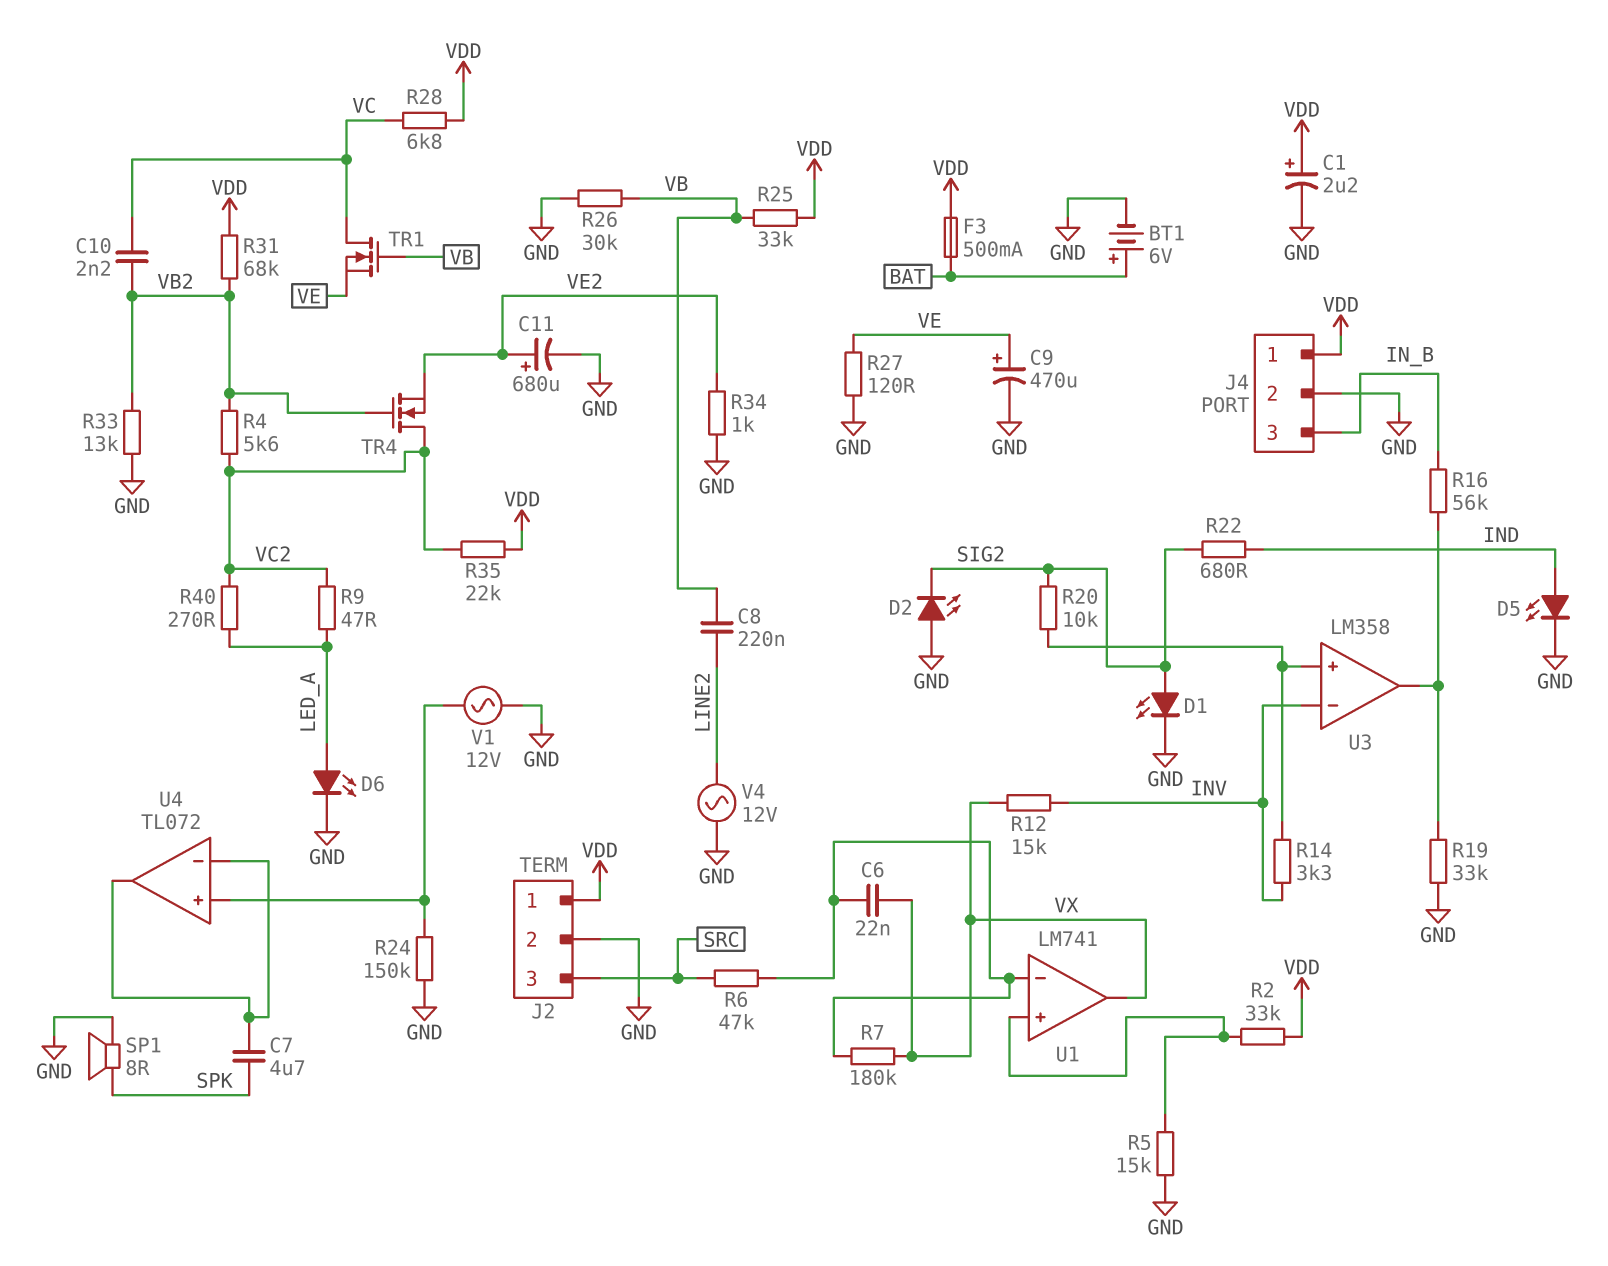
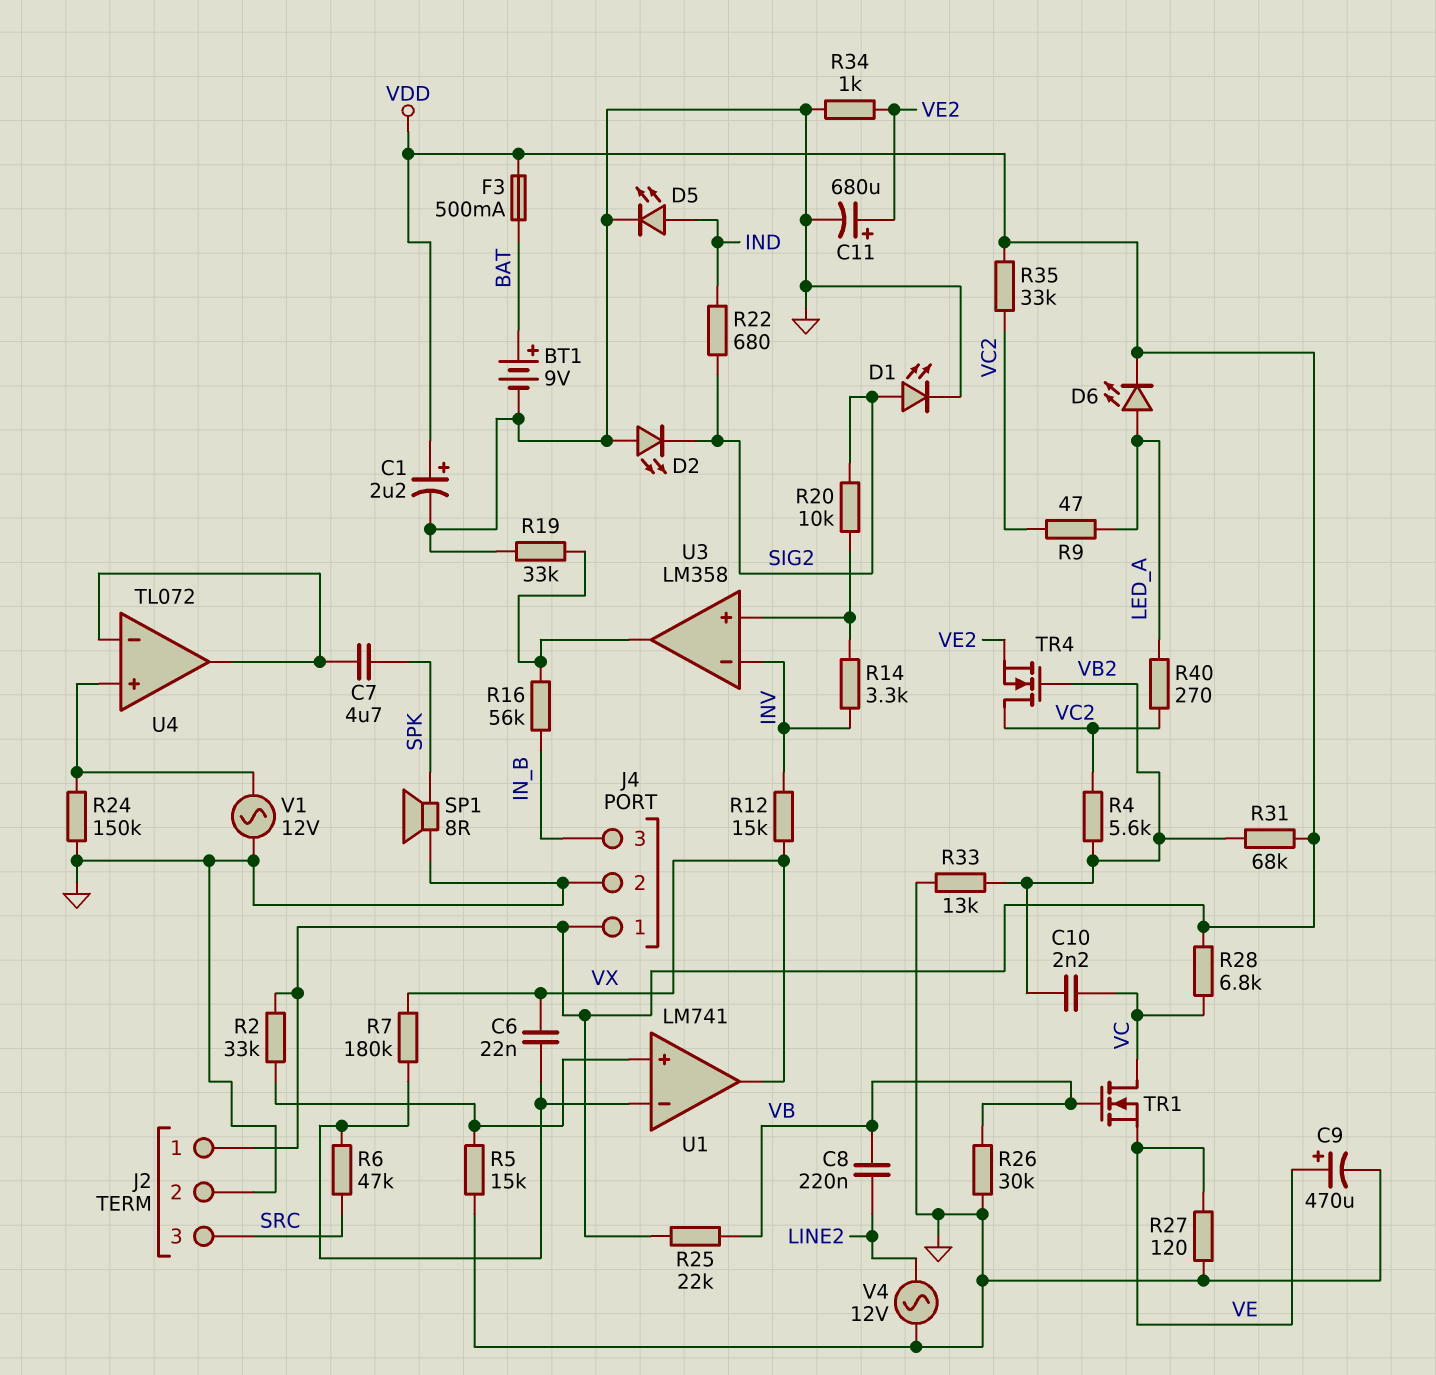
BT1: 6V (plus BAT, minus GND) -> 9V (plus BAT, minus GND)
D6: LED (A LED_A, K GND) -> LED (A LED_A, K VDD)
R25: 33k (VB, VDD) -> 22k (VB, VDD)
R35: 22k (VC2, VDD) -> 33k (VC2, VDD)

